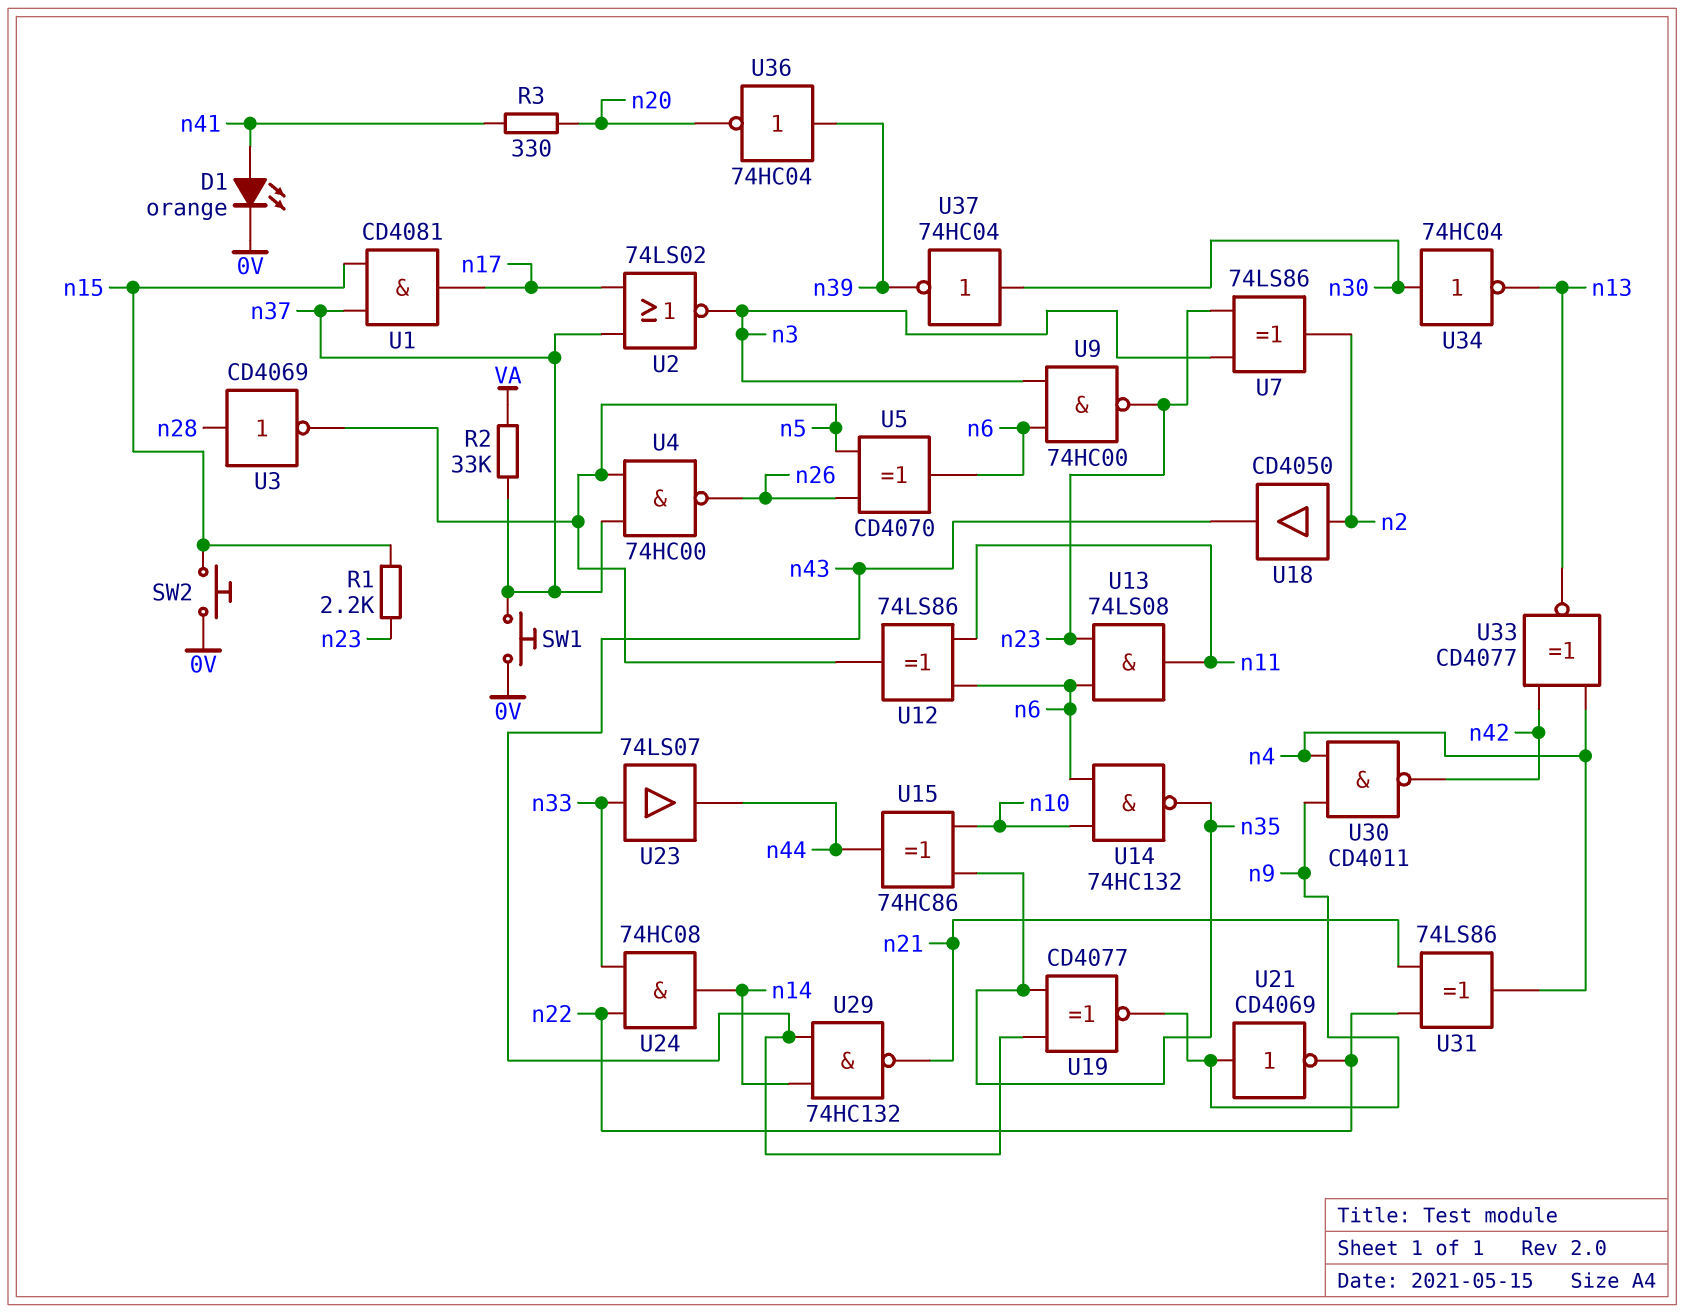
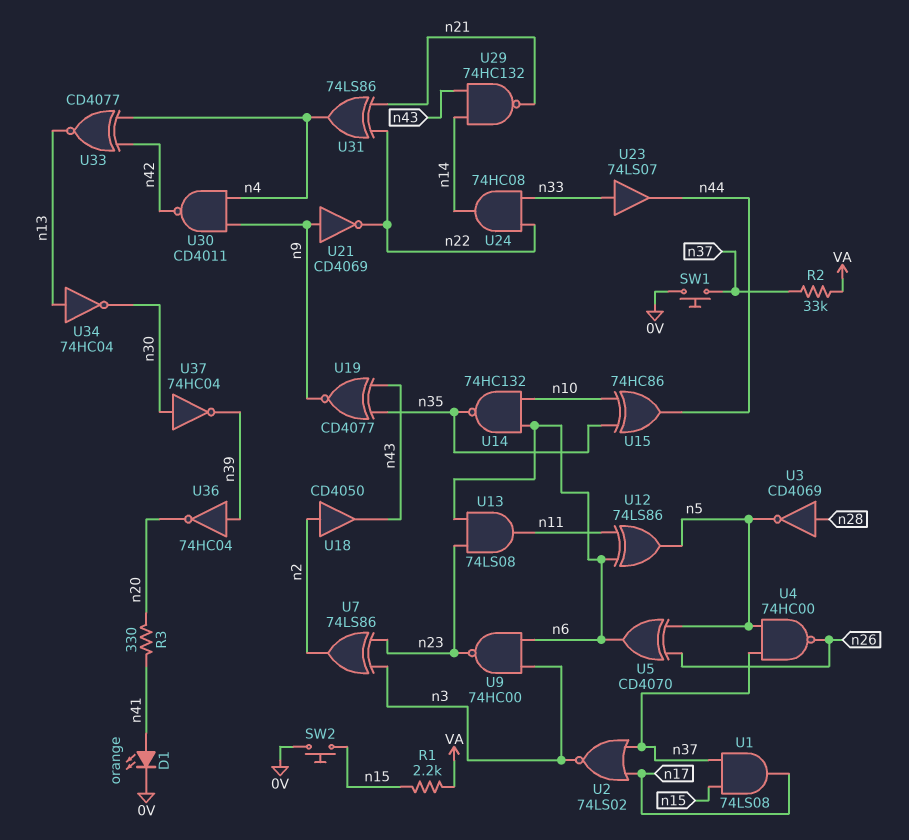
R1: 2.2k (n15, n23) -> 2.2k (VA, n15)
U1: AND CD4081 (in n15, in n37, out n17) -> AND 74LS08 (in n15, in n37, out n17)
U34: NOT 74HC04 (in n30, out n13) -> NOT 74HC04 (in n13, out n30)

